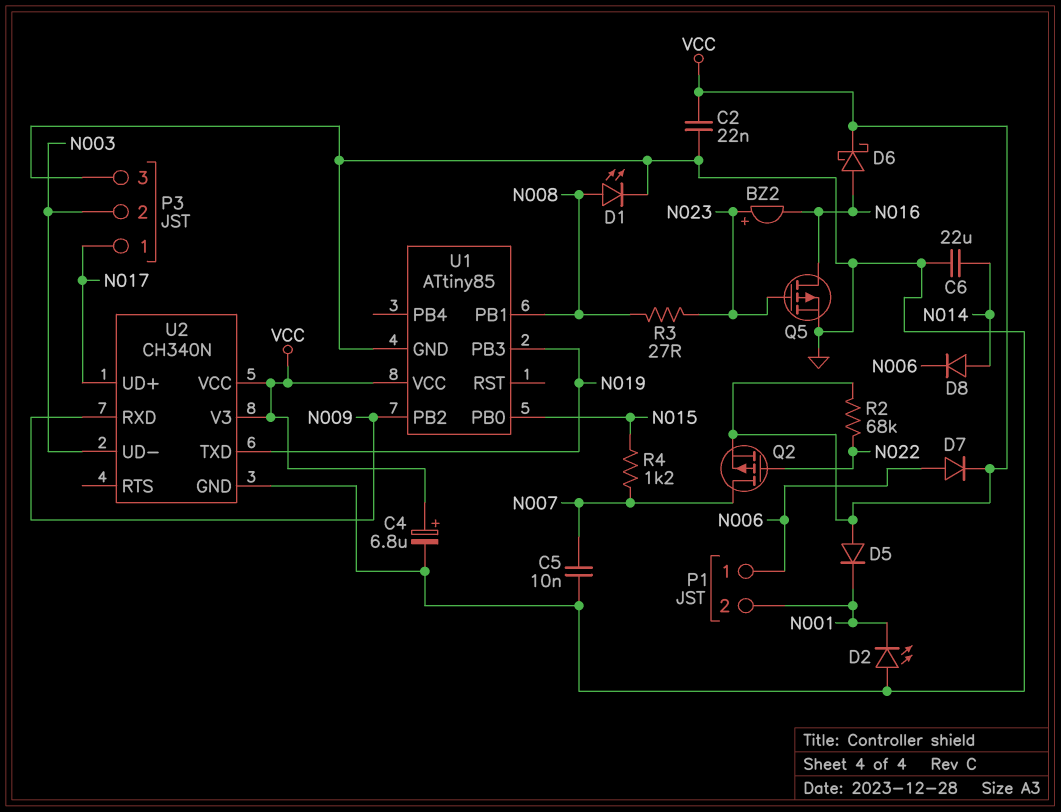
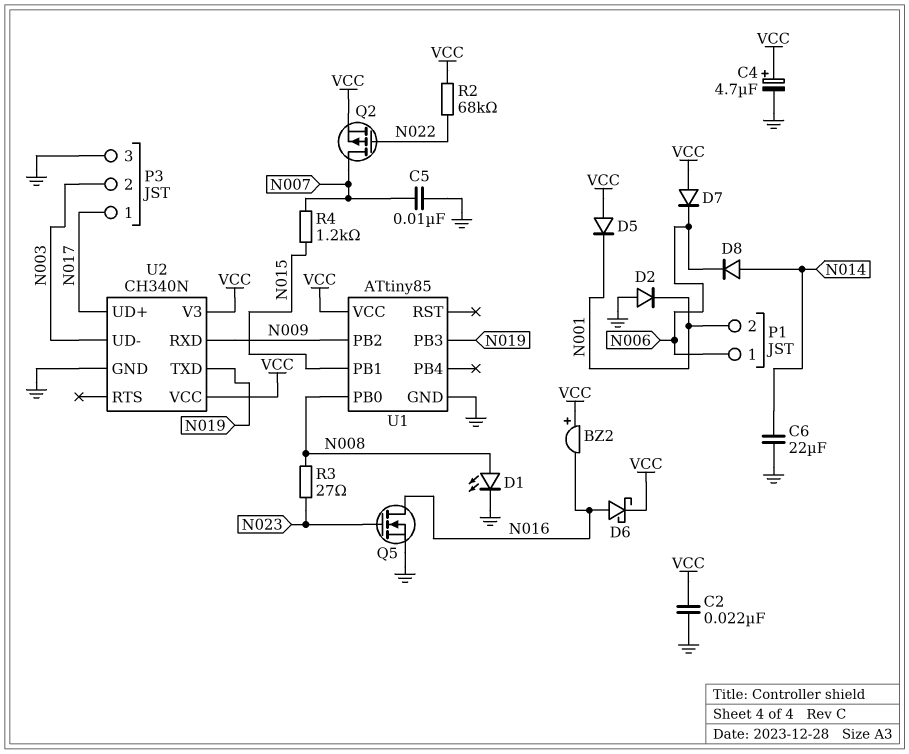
BZ2: buzzer (plus N023, minus N016) -> buzzer (plus VCC, minus N016)
C4: 6.8uF (plus VCC, minus GND) -> 4.7uF (plus VCC, minus GND)
D2: LED (A GND, K N001) -> diode (A GND, K N001)
D7: diode (A N006, K VCC) -> diode (A VCC, K N006)
Q5: PMOS (G N023, D N016, S GND) -> NMOS (G N023, D N016, S GND)
U1 pin PB0: N015 -> N008
U1 pin PB1: N008 -> N015

